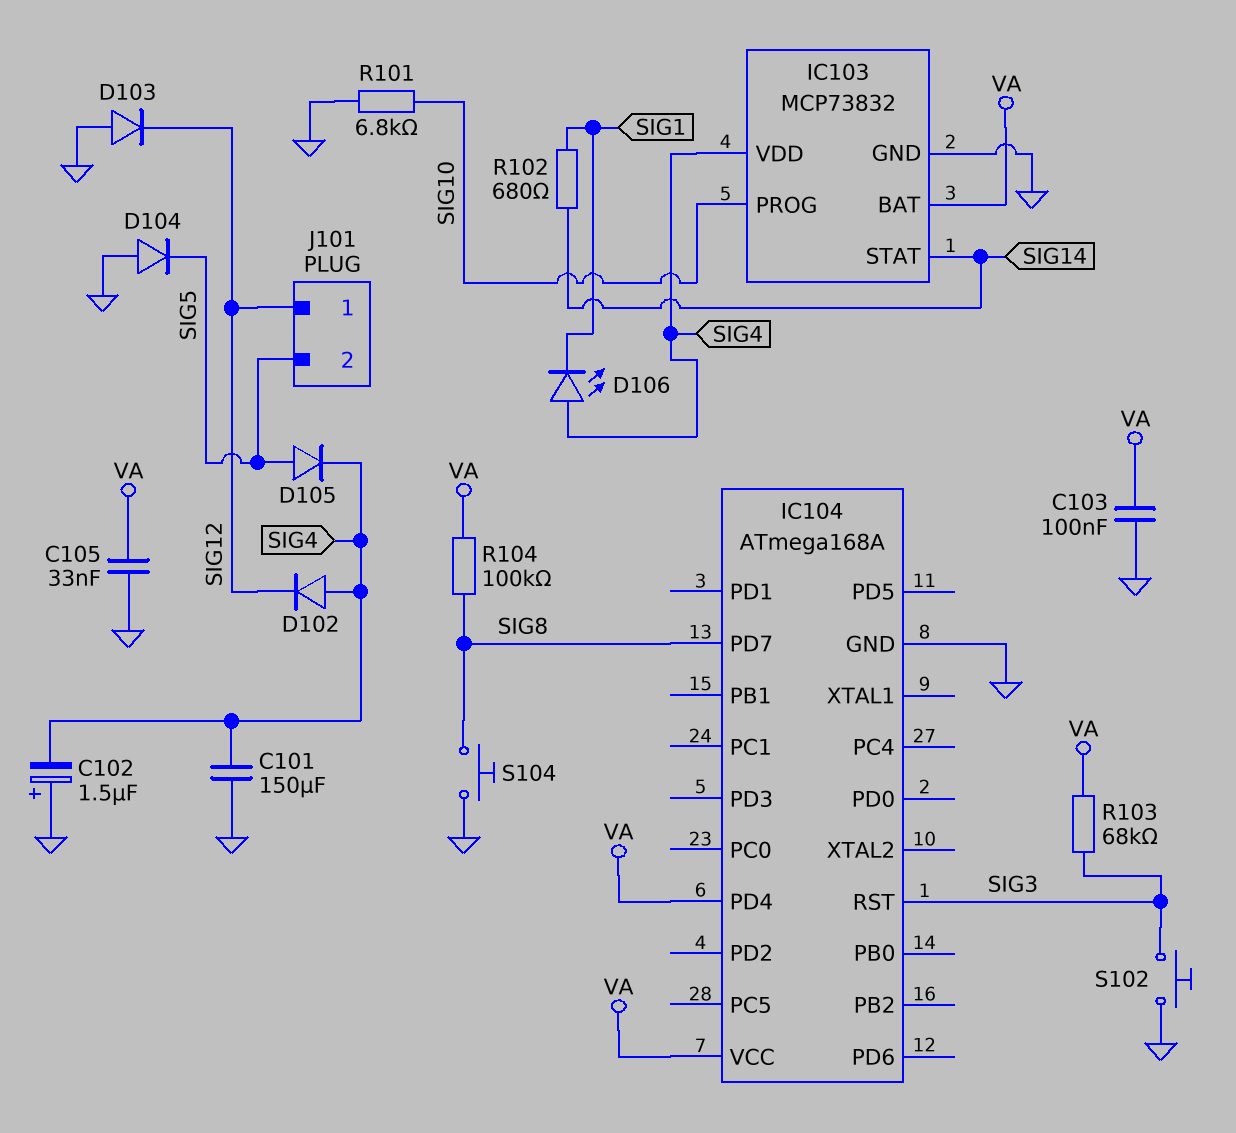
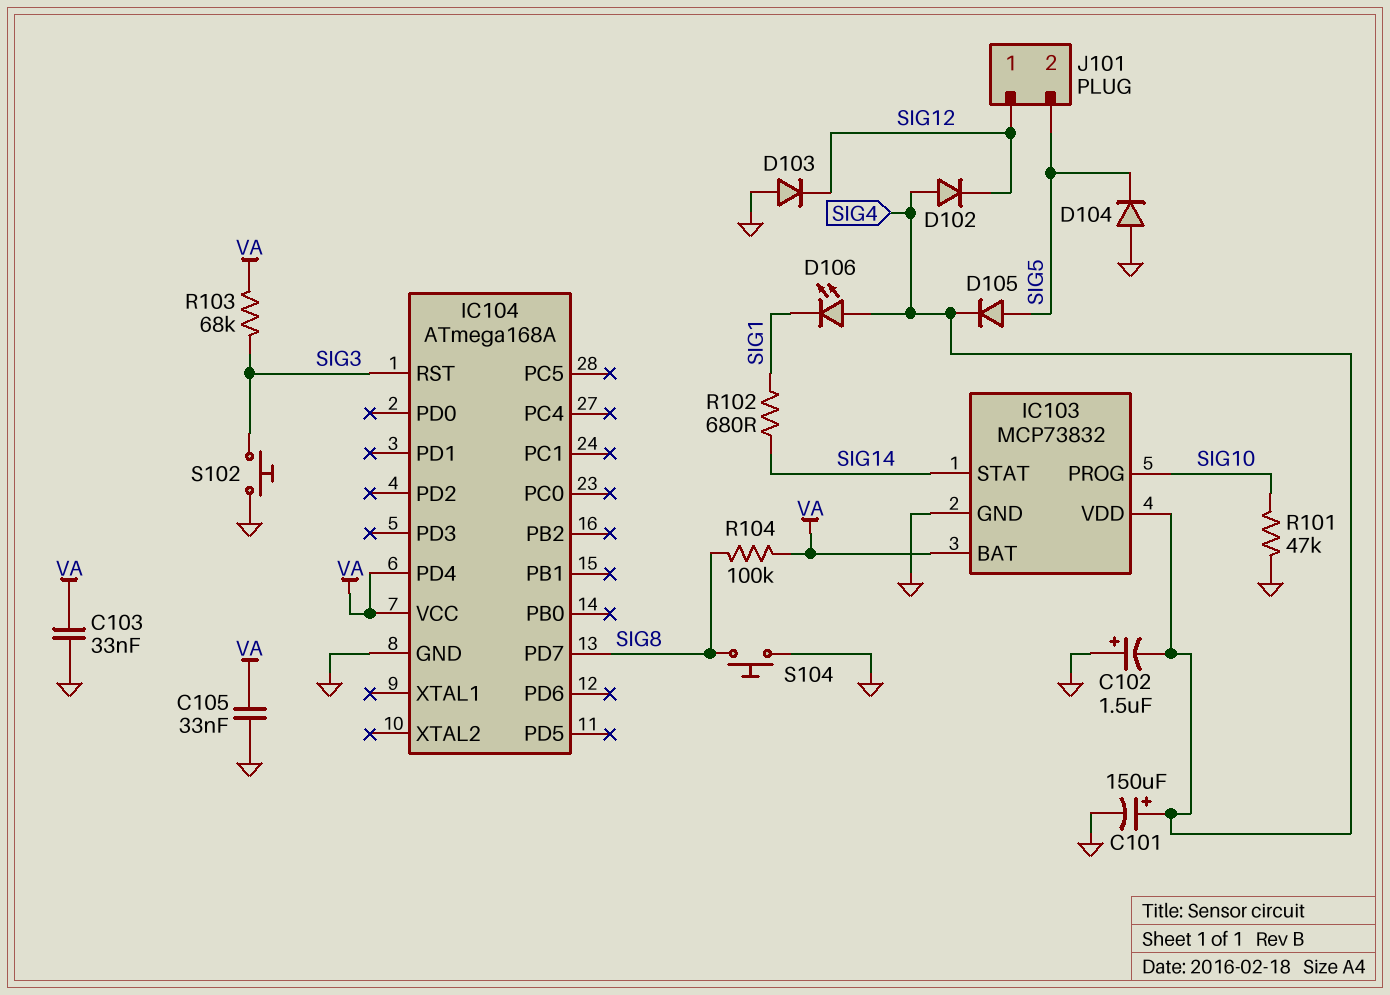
C101: 150uF (GND, SIG4) -> 150uF (plus SIG4, minus GND)
C103: 100nF (GND, VA) -> 33nF (GND, VA)
R101: 6.8k (GND, SIG10) -> 47k (GND, SIG10)

